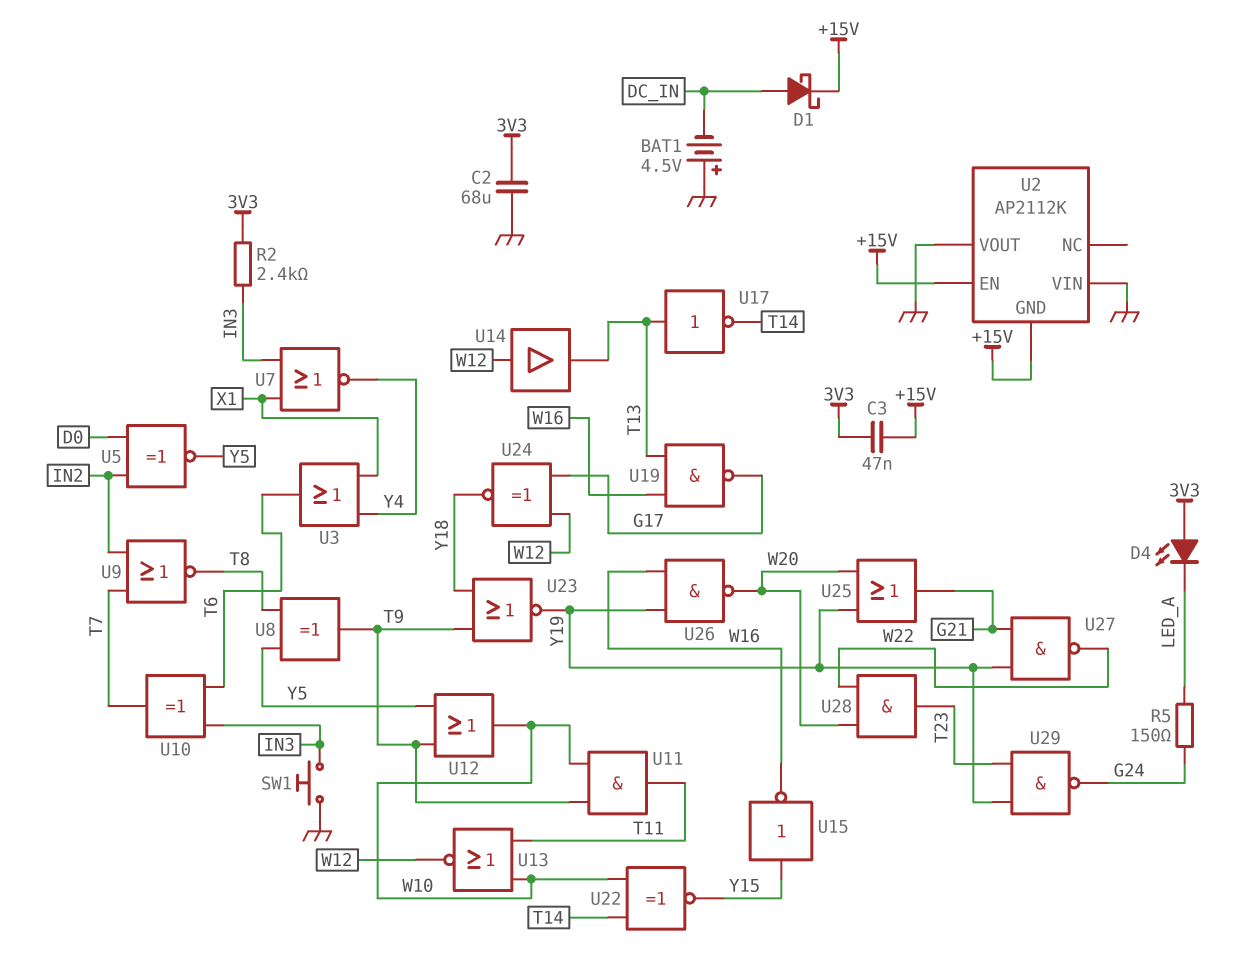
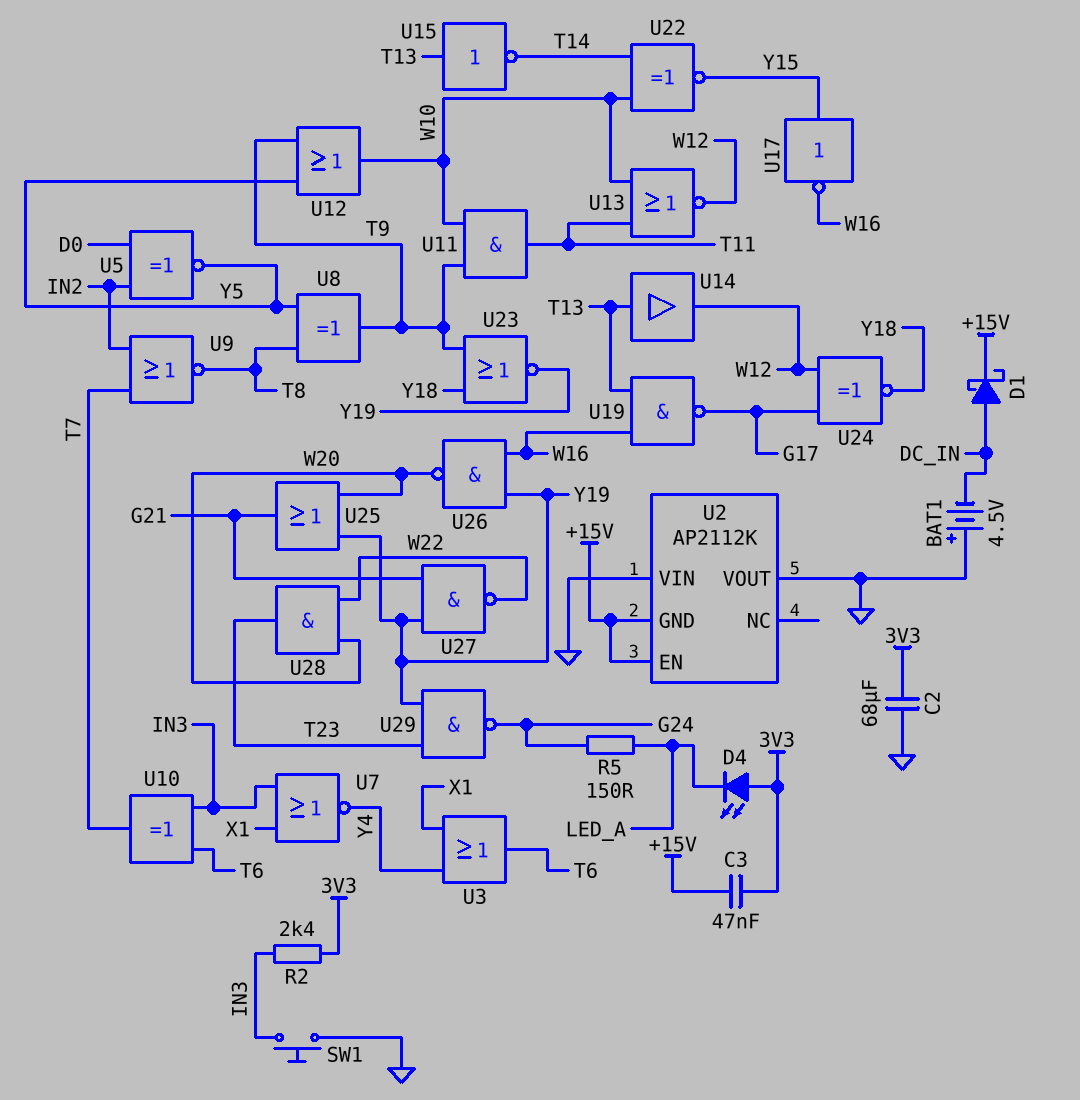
U14: buffer (in W12, out T13) -> buffer (in T13, out W12)
U15: NOT (in Y15, out W16) -> NOT (in T13, out T14)
U17: NOT (in T13, out T14) -> NOT (in Y15, out W16)

